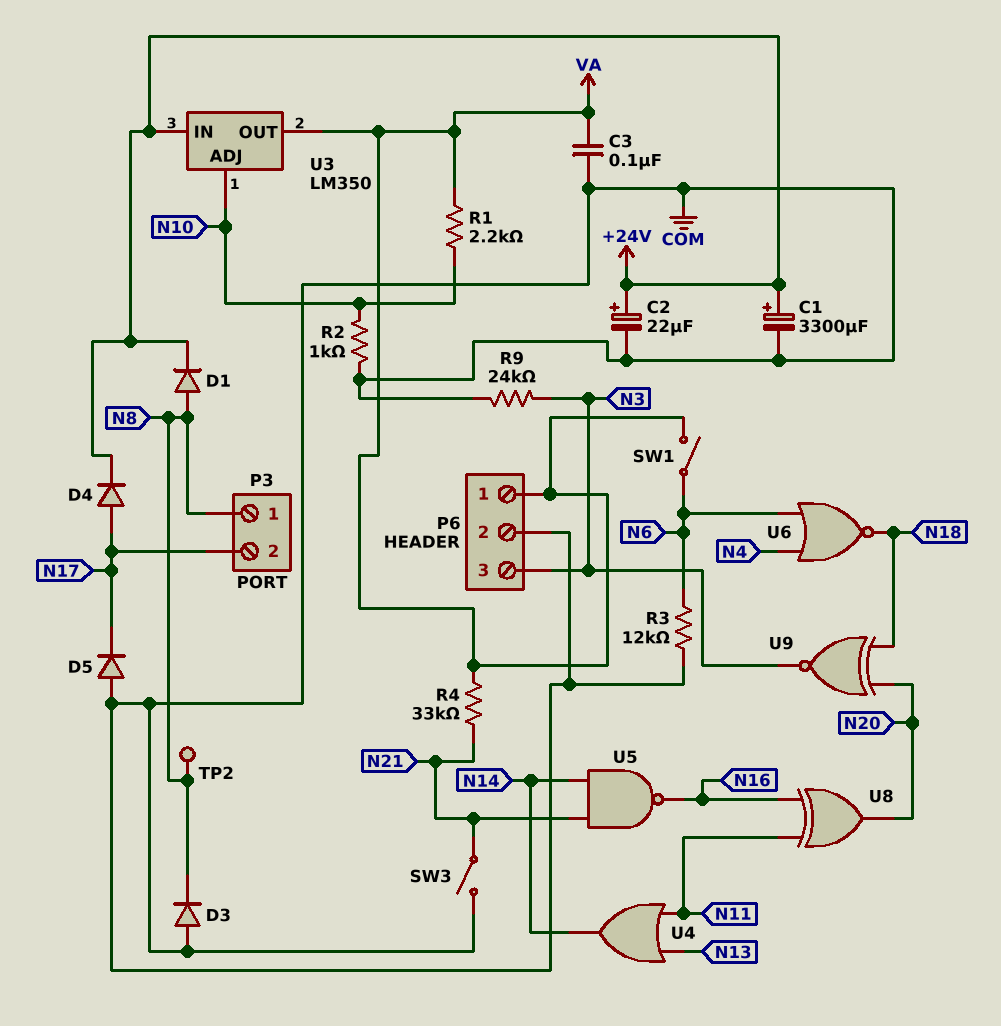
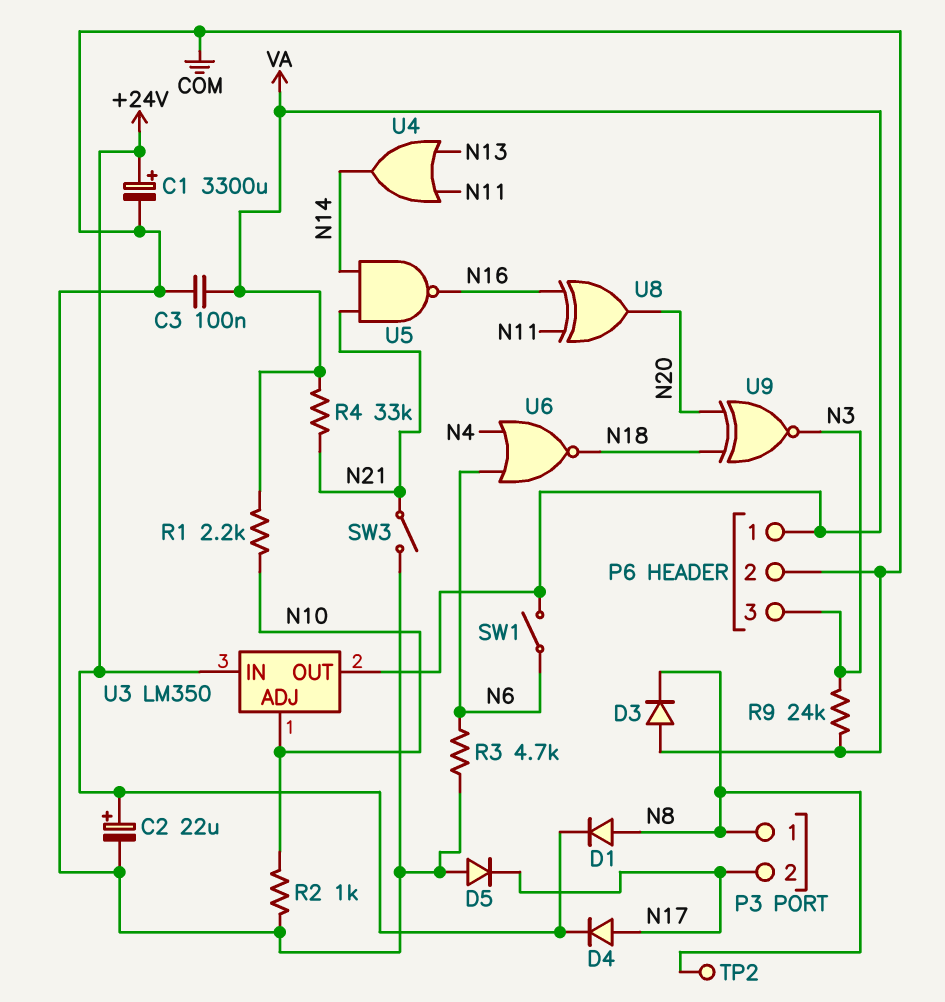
R3: 12k (COM, N6) -> 4.7k (COM, N6)

